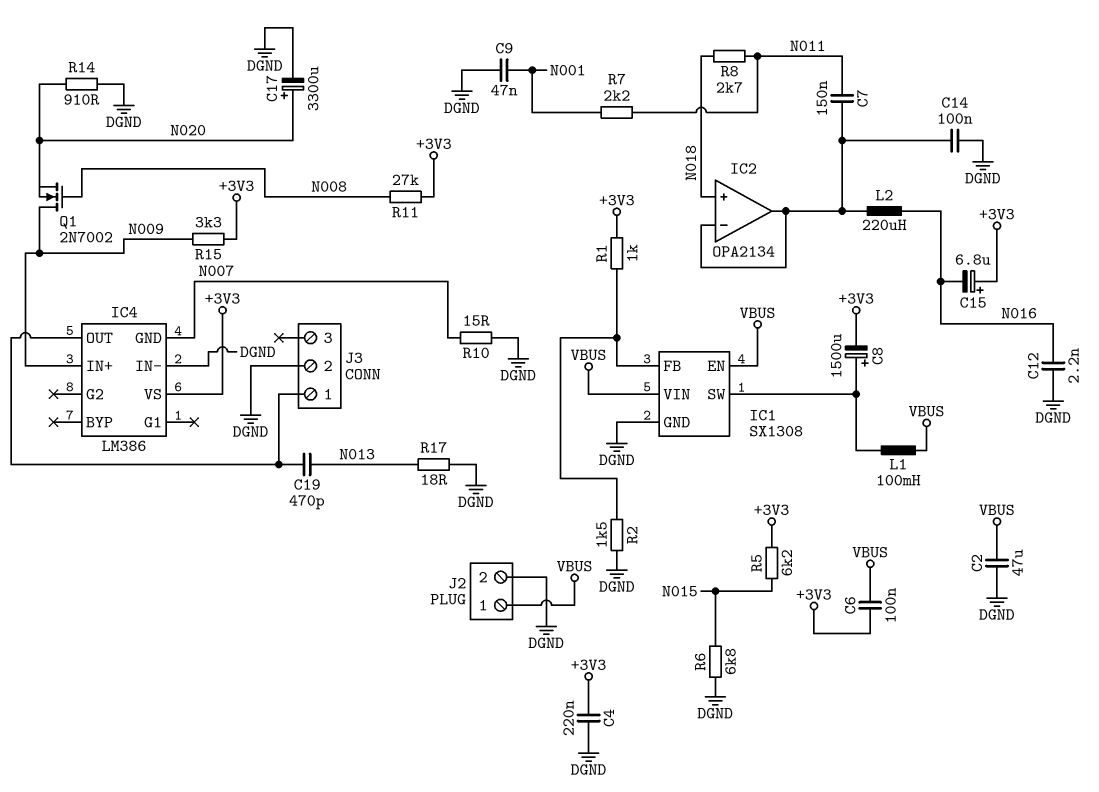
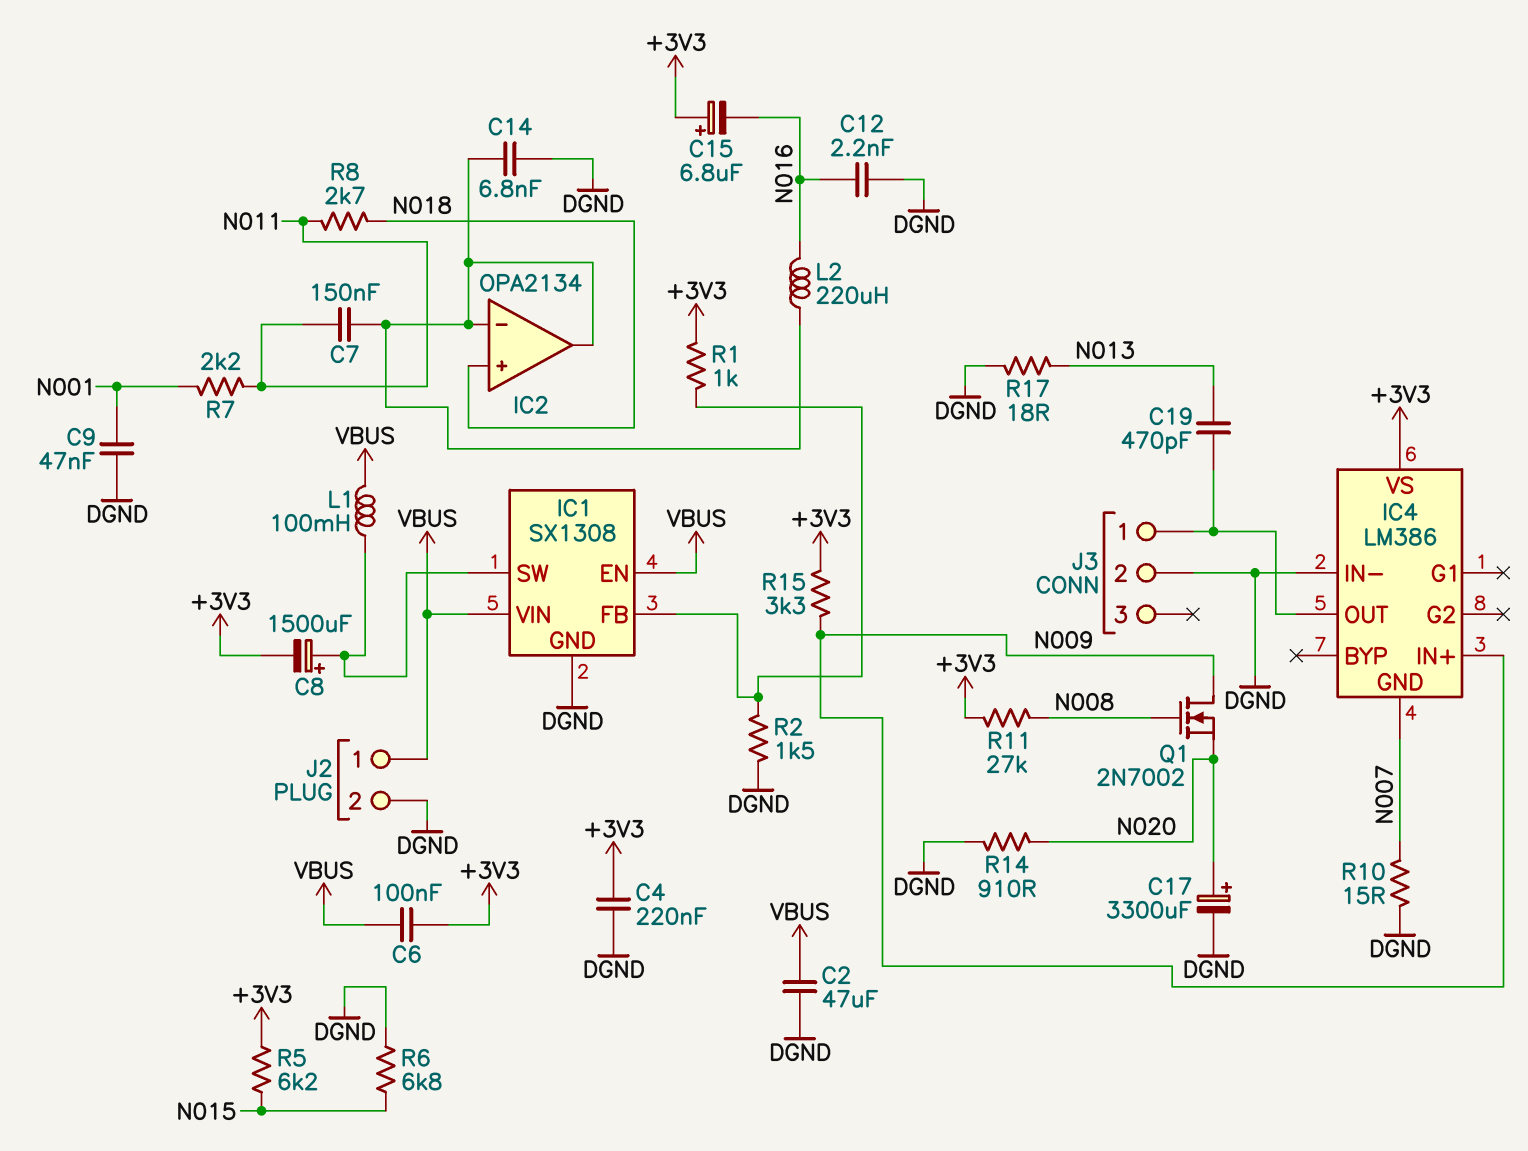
C14: 100nF (DGND, IC2/in-) -> 6.8nF (DGND, IC2/in-)

